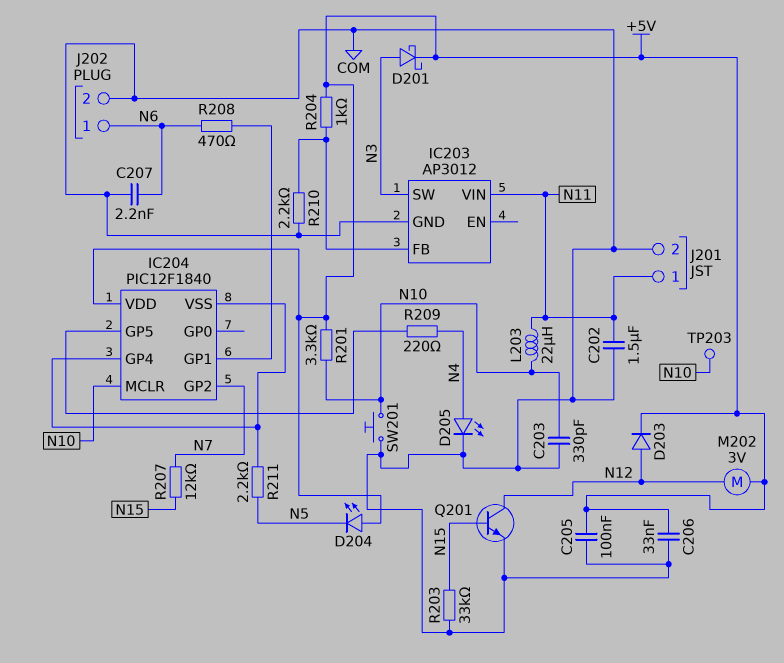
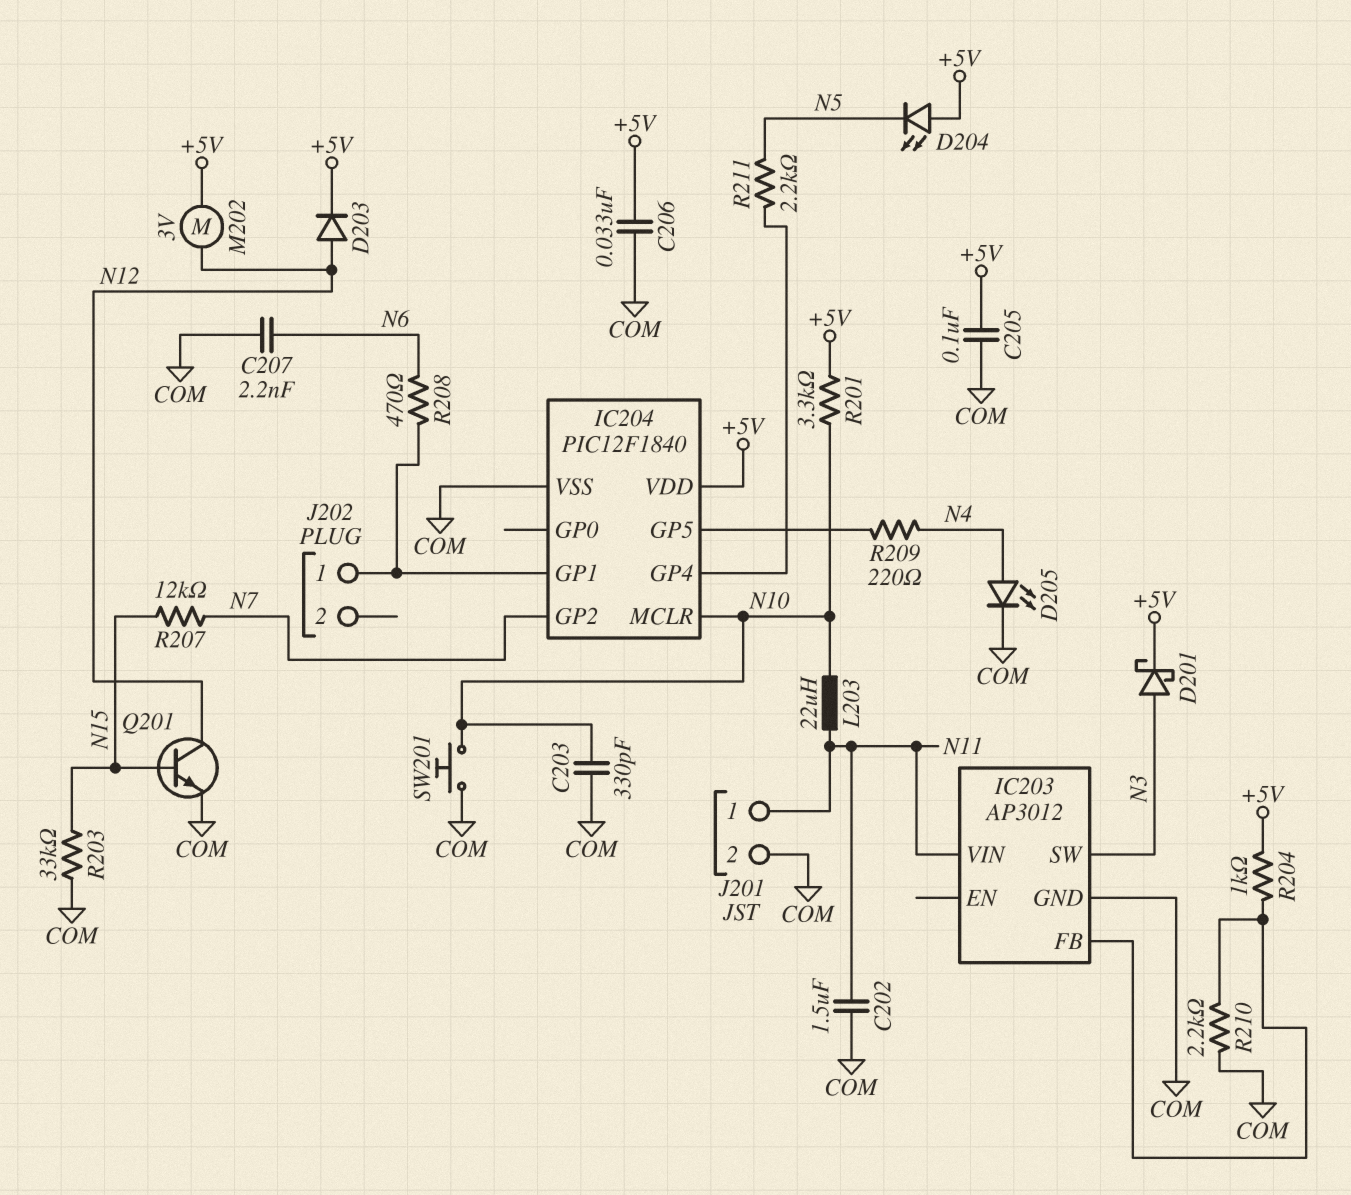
IC204 pin VSS: IC204/GP4 -> COM
J202 pin 1: N6 -> IC204/GP1
J202 pin 2: COM -> none
TP203: test point (N10) -> none

